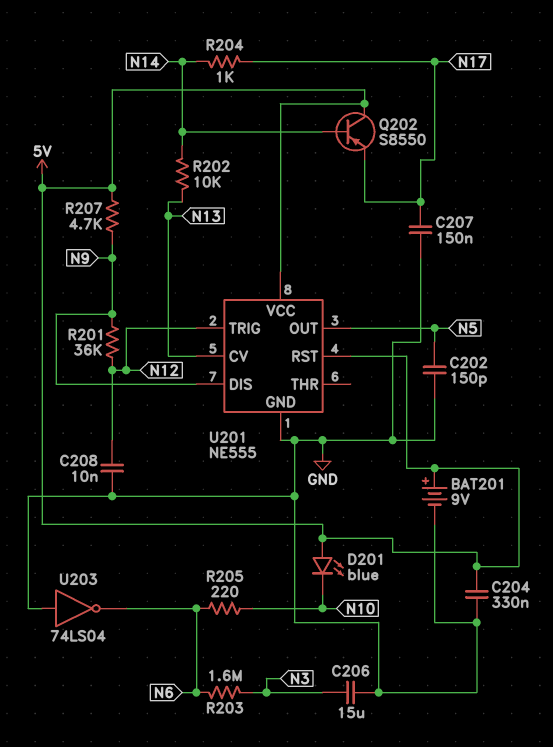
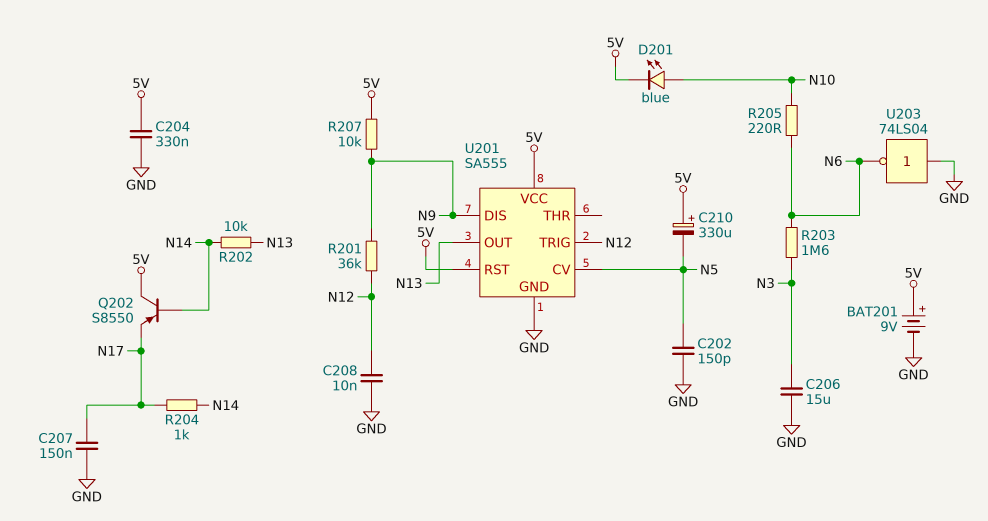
C210: none -> 330uF (plus 5V, minus N5)
D201: LED blue (A 5V, K N10) -> LED blue (A N10, K 5V)
R207: 4.7k (5V, N9) -> 10k (5V, N9)
U201: NE555 -> SA555
U201 pin CV: N13 -> N5
U201 pin OUT: N5 -> N13

